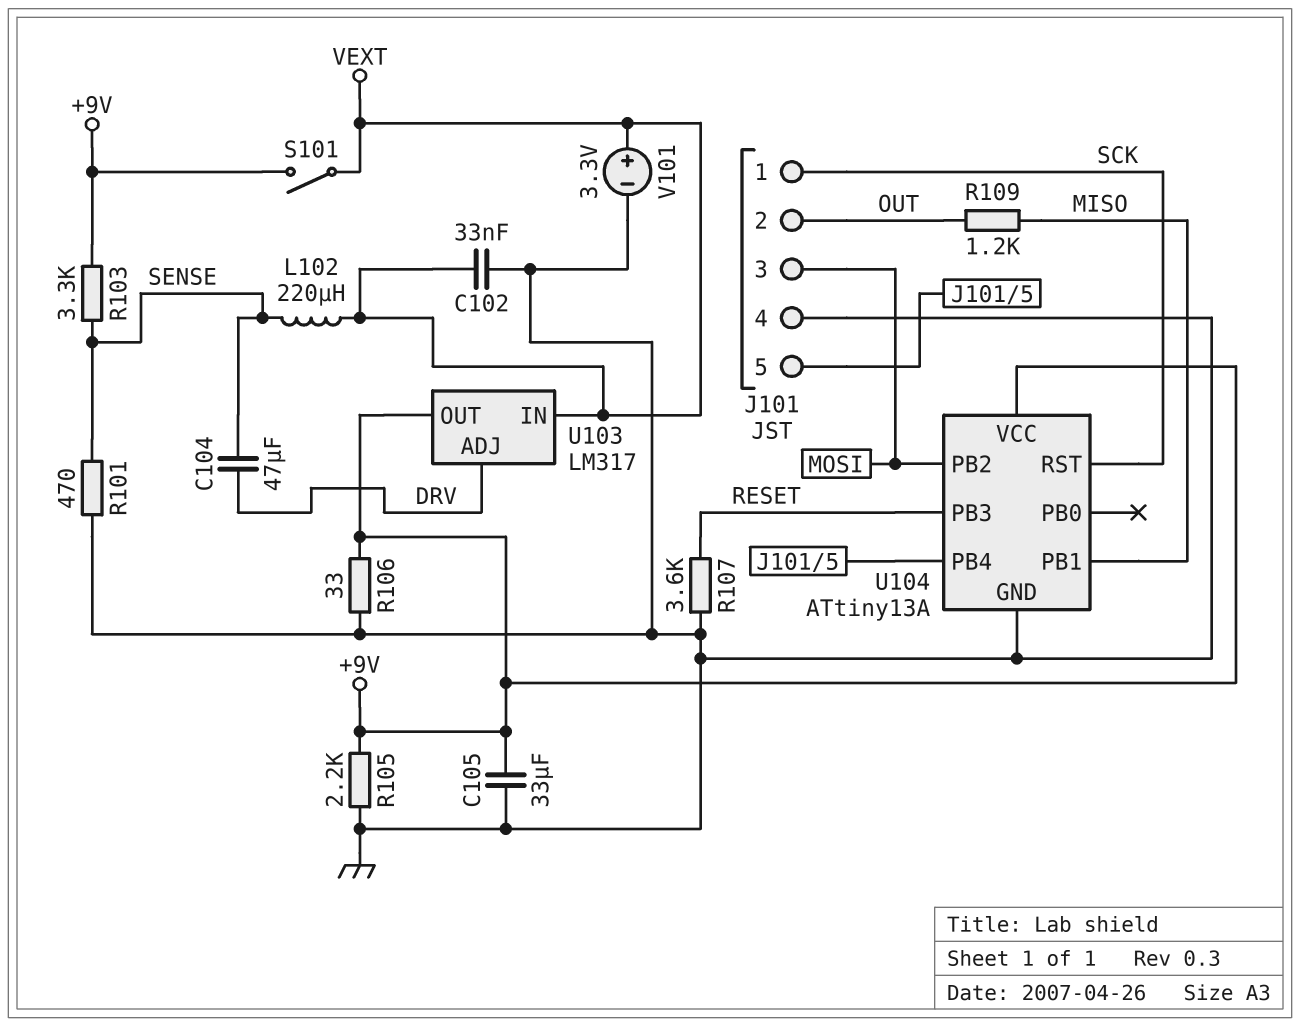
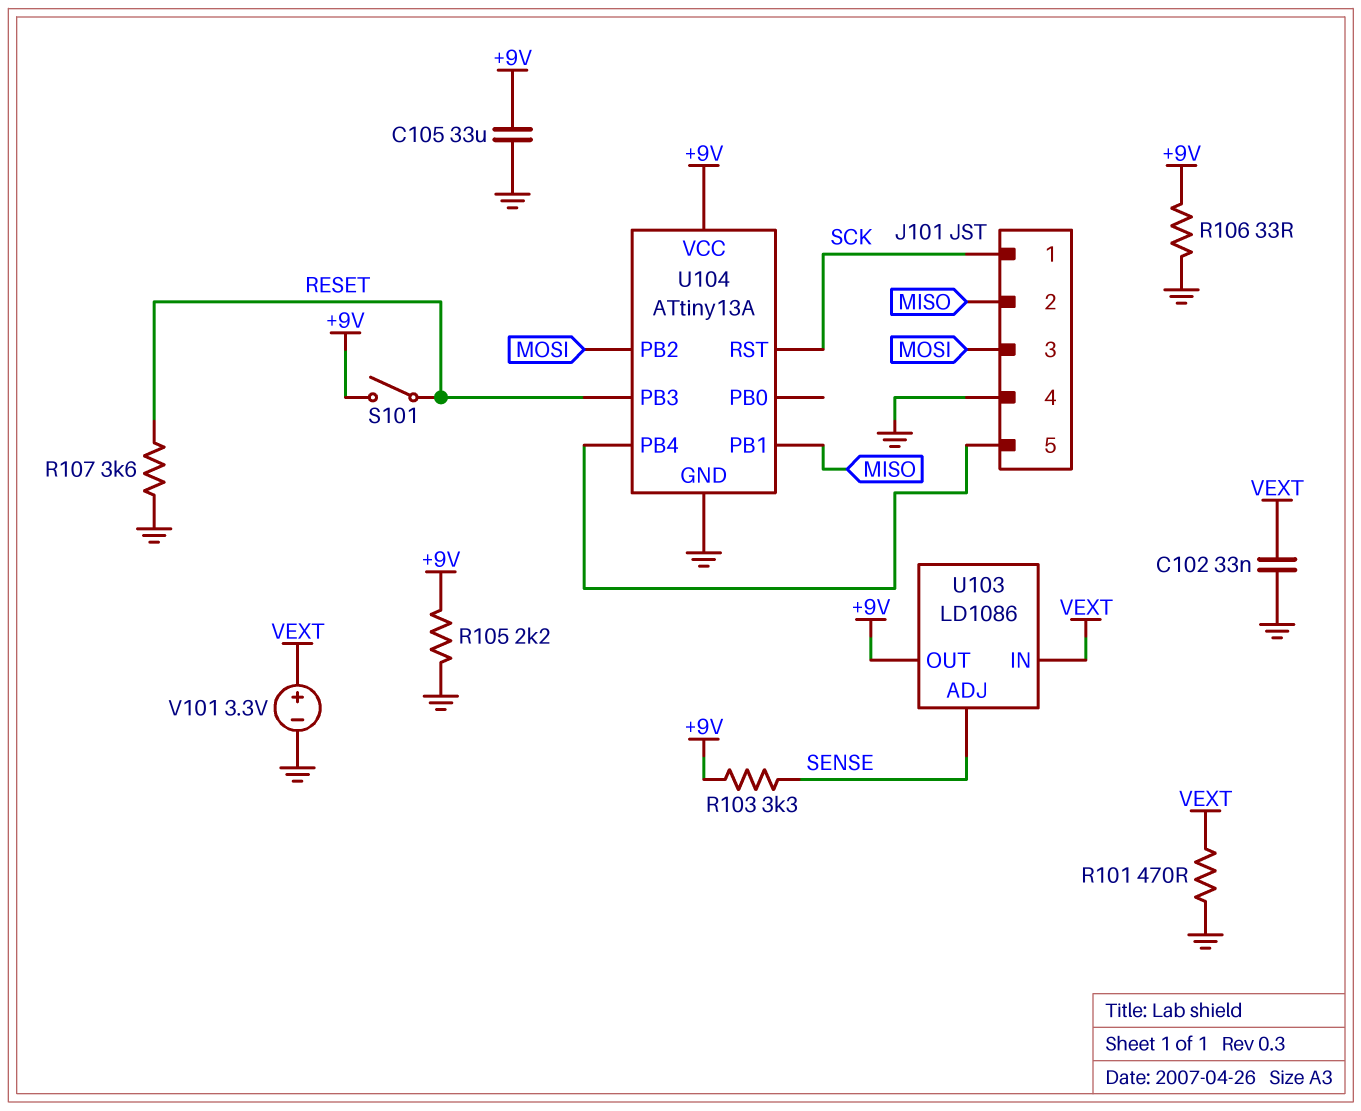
C104: 47uF (DRV, SENSE) -> none
J101 pin 2: OUT -> MISO
L102: 220uH (SENSE, VEXT) -> none
R101: 470 (GND, SENSE) -> 470 (GND, VEXT)
R109: 1.2k (MISO, OUT) -> none
S101: switch (+9V, VEXT) -> switch (+9V, RESET)
U103: LM317 -> LD1086
U103 pin ADJ: DRV -> SENSE

